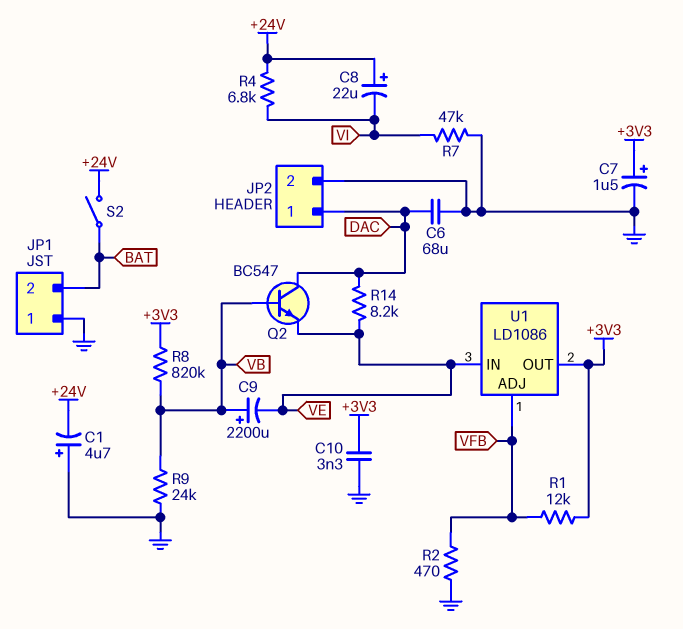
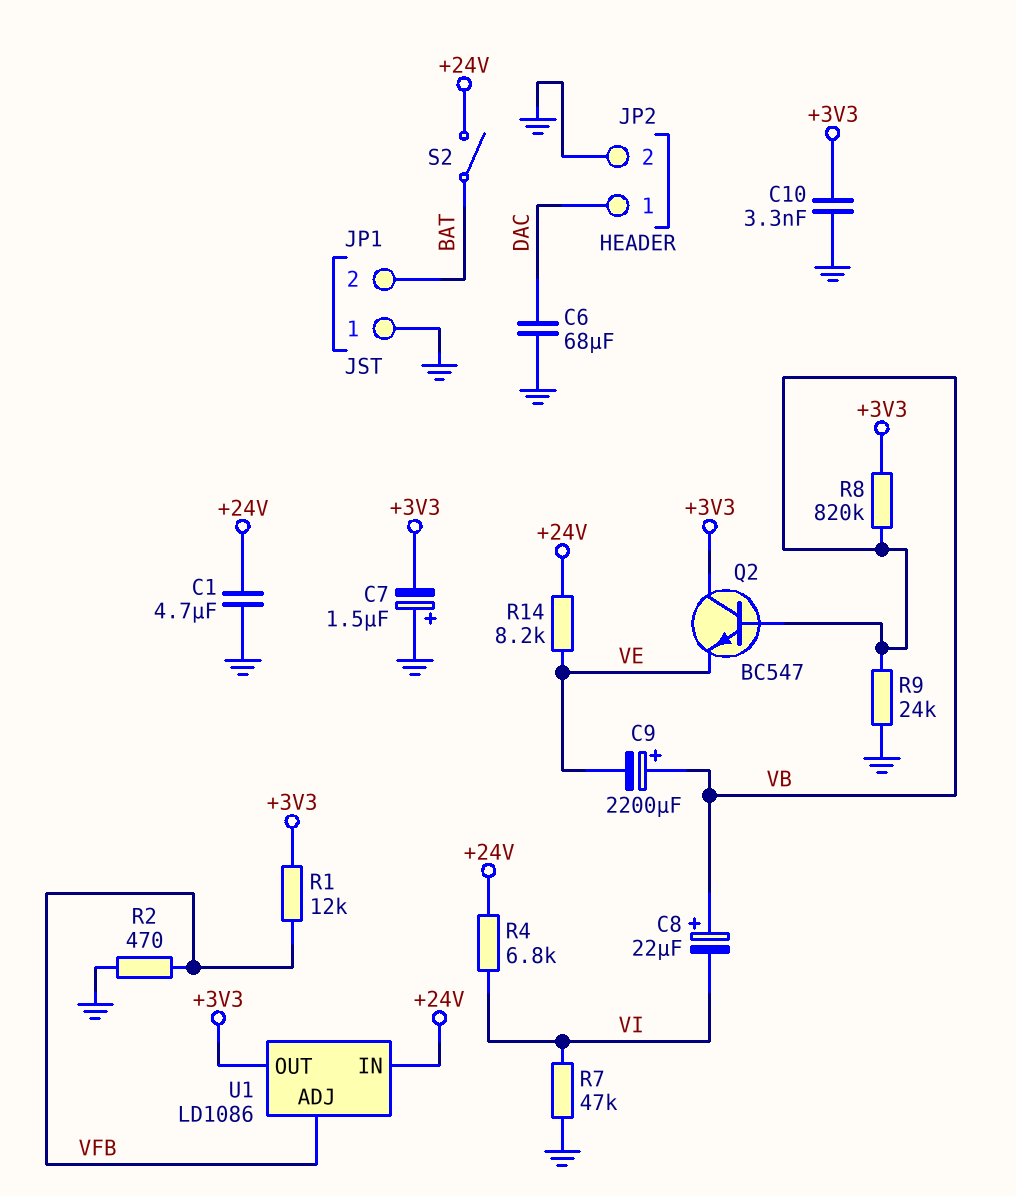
C1: 4.7uF (plus GND, minus +24V) -> 4.7uF (+24V, GND)
C7: 1.5uF (plus +3V3, minus GND) -> 1.5uF (plus GND, minus +3V3)
C8: 22uF (plus +24V, minus VI) -> 22uF (plus VB, minus VI)
Q2: NPN BC547 (B VB, C DAC, E VE) -> NPN BC547 (B VB, C +3V3, E VE)
R14: 8.2k (DAC, VE) -> 8.2k (+24V, VE)
U1 pin IN: VE -> +24V

